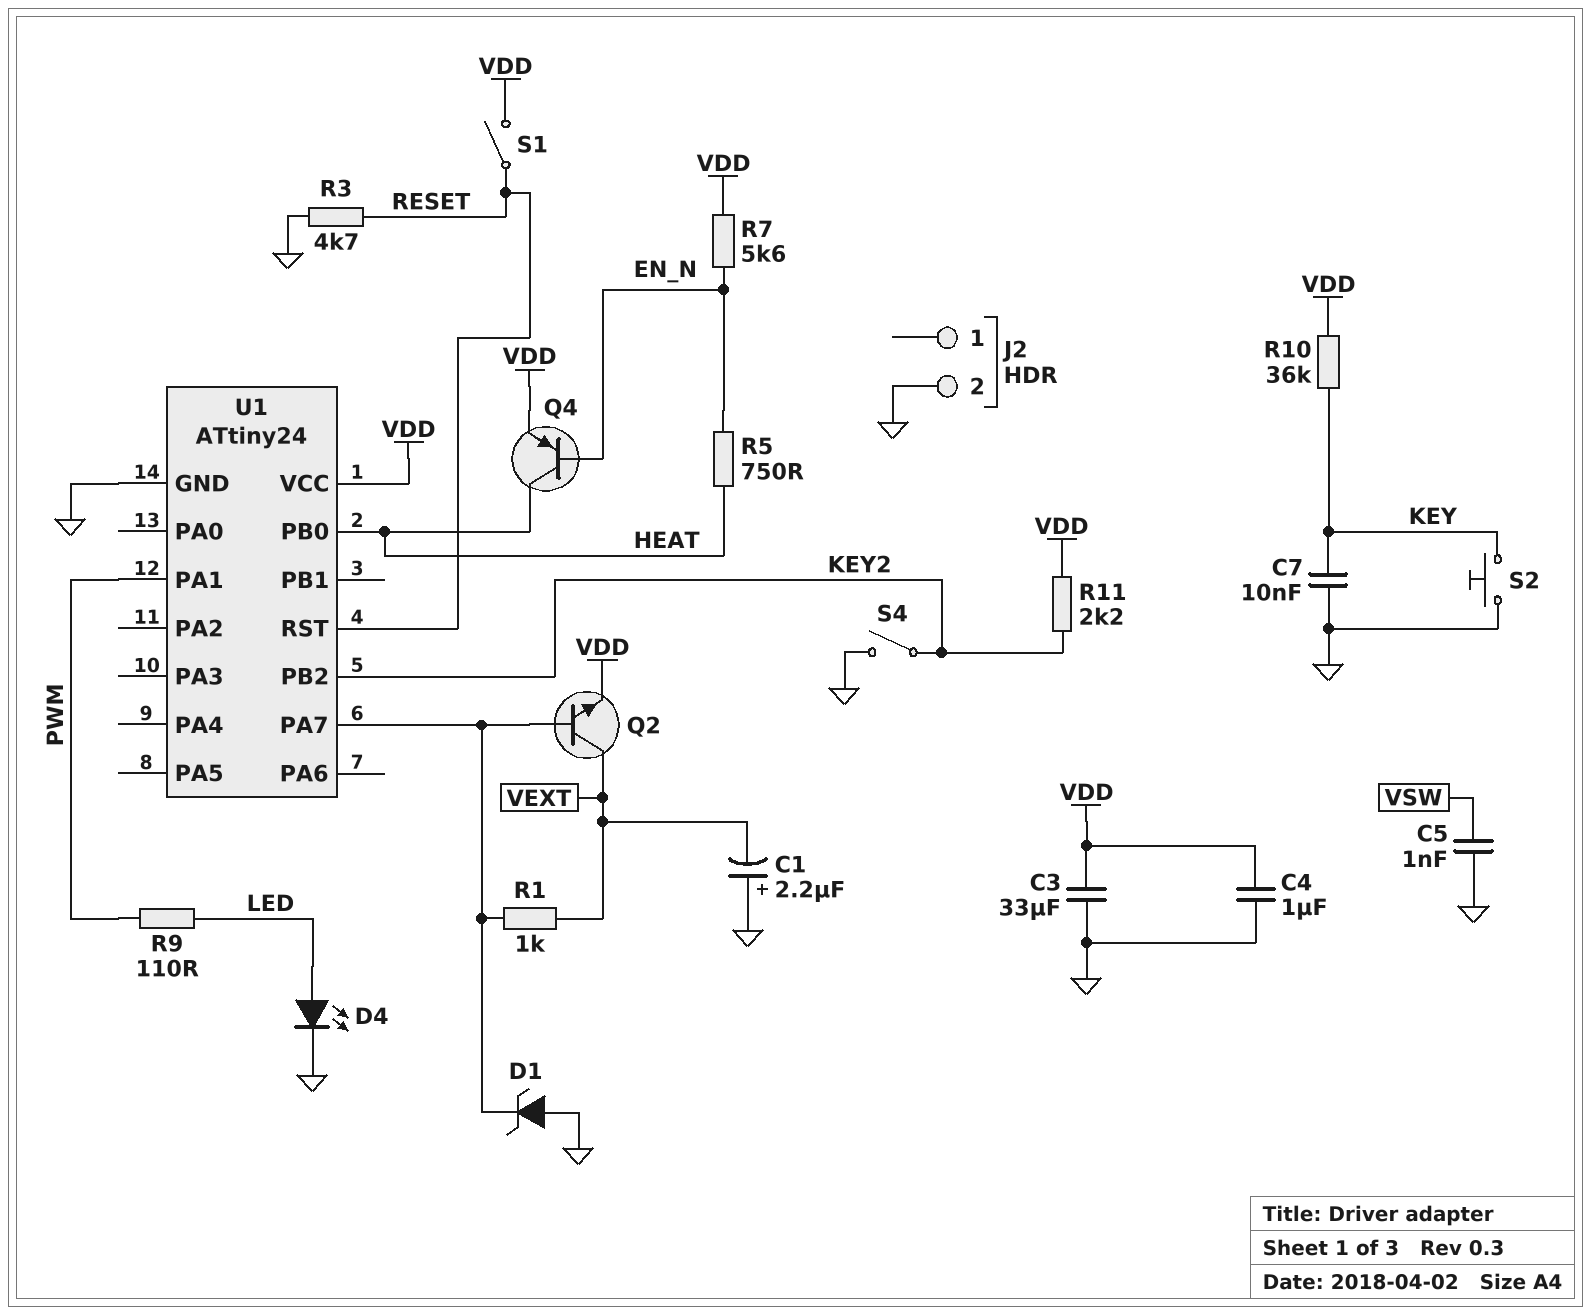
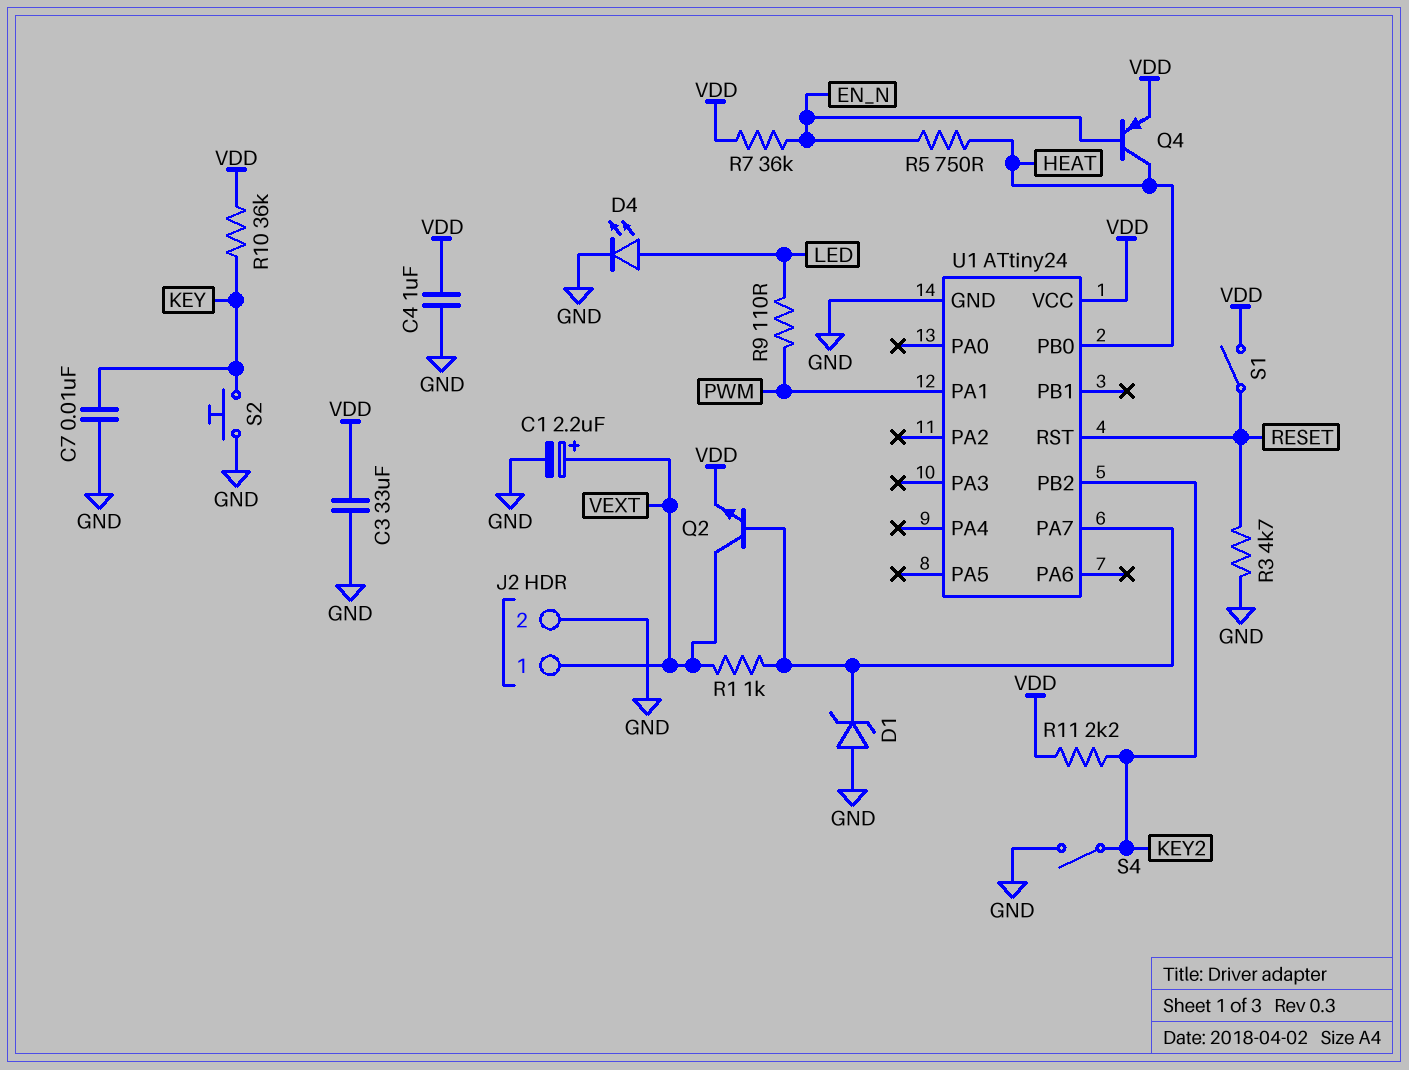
C1: 2.2uF (plus GND, minus VEXT) -> 2.2uF (plus VEXT, minus GND)
C5: 1nF (GND, VSW) -> none
J2 pin 1: none -> VEXT
R7: 5.6k (EN_N, VDD) -> 36k (EN_N, VDD)

